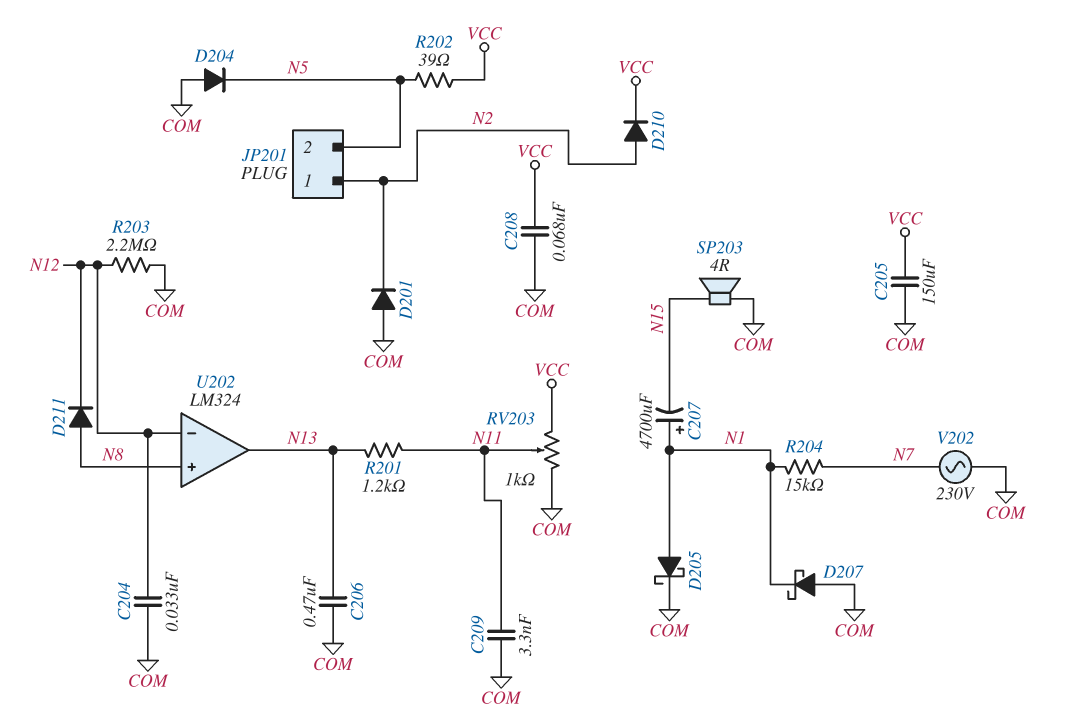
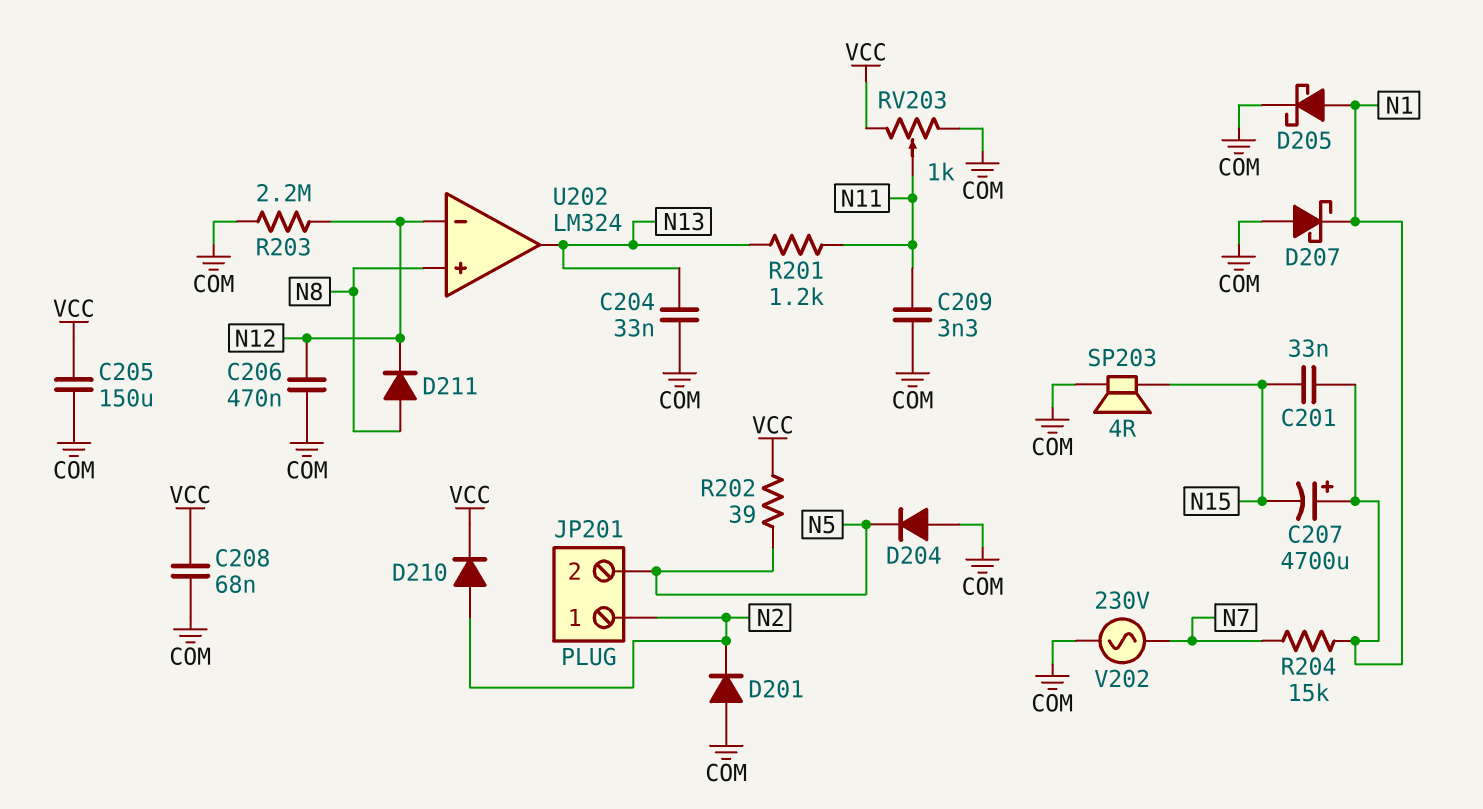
C201: none -> 33nF (N1, N15)
C204: 33nF (COM, N12) -> 33nF (COM, N13)
C206: 470nF (COM, N13) -> 470nF (COM, N12)

